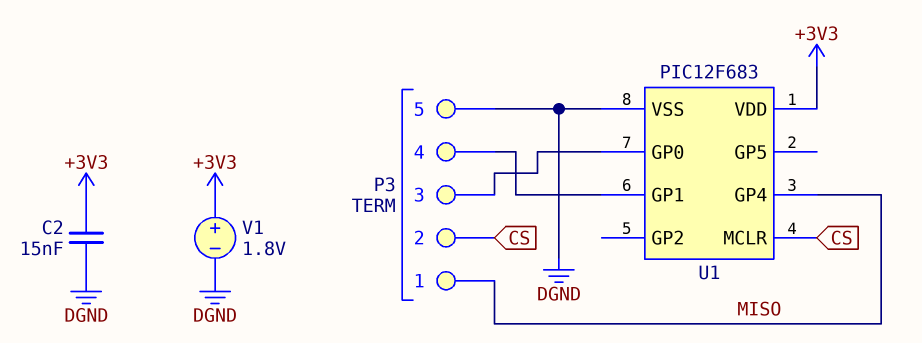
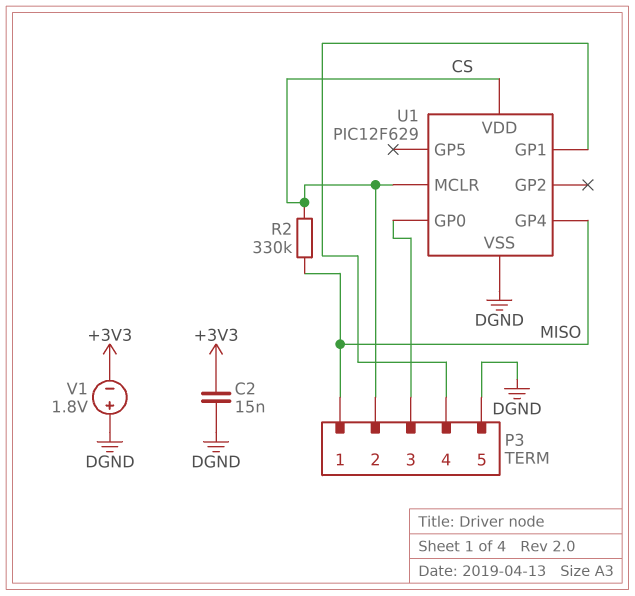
R2: none -> 330k (CS, MISO)
U1: PIC12F683 -> PIC12F629
U1 pin VDD: +3V3 -> CS
V1: 1.8V (plus +3V3, minus DGND) -> 1.8V (plus DGND, minus +3V3)

